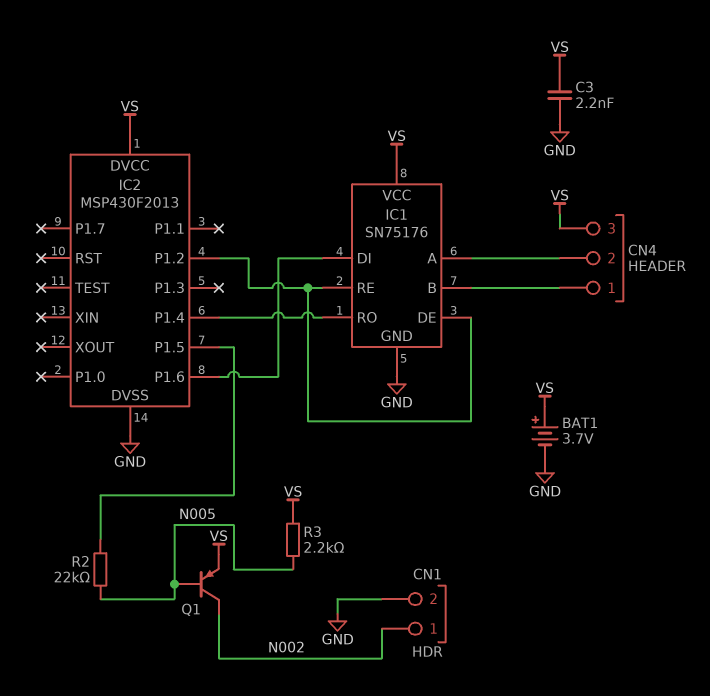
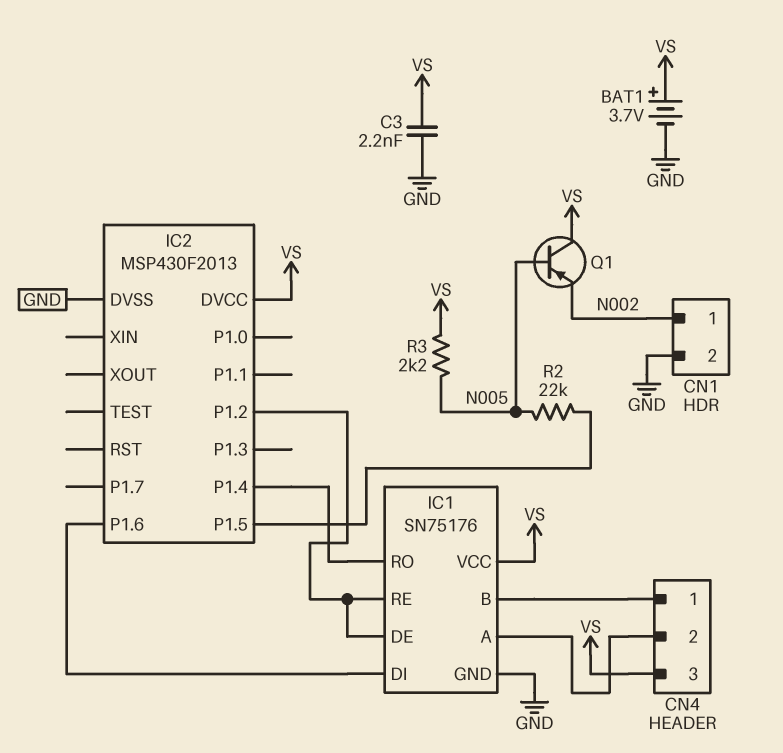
Q1: PNP (B N005, C N002, E VS) -> PNP (B N005, C VS, E N002)

